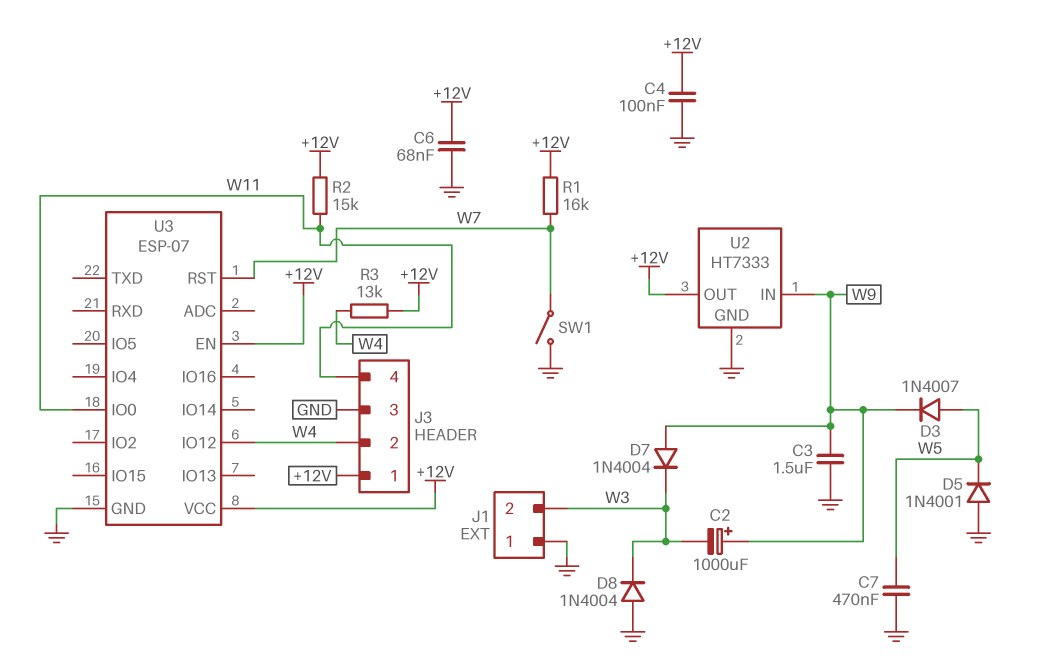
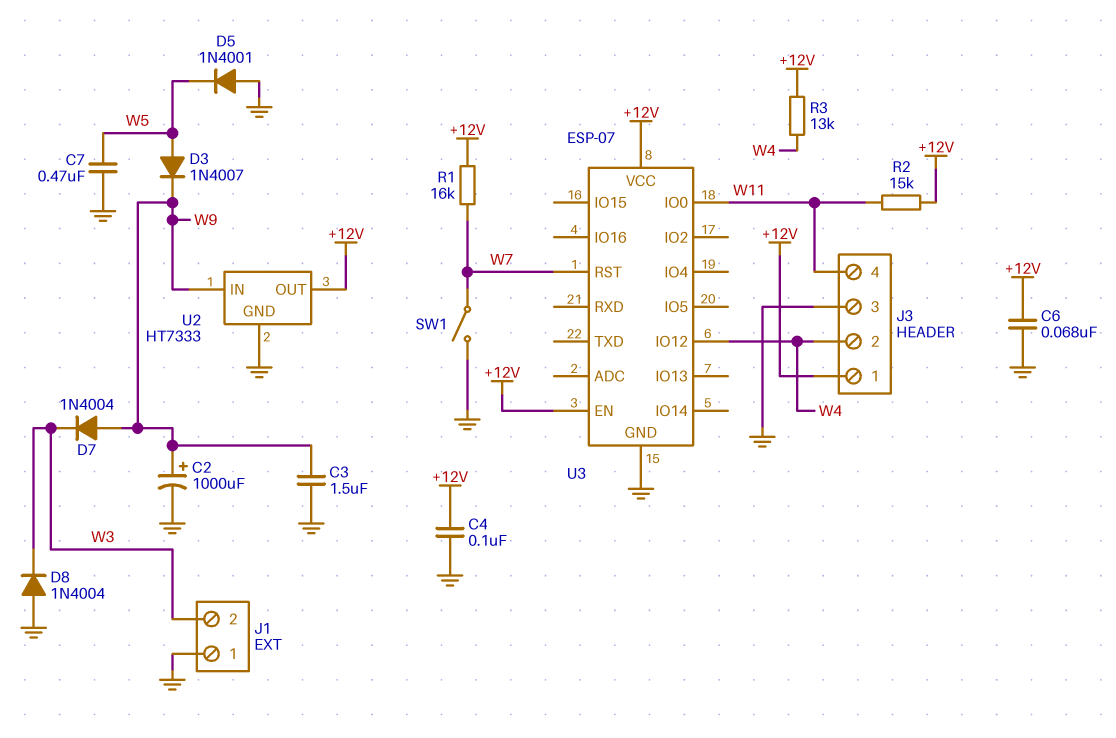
C2: 1000uF (plus W9, minus W3) -> 1000uF (plus W9, minus GND)

